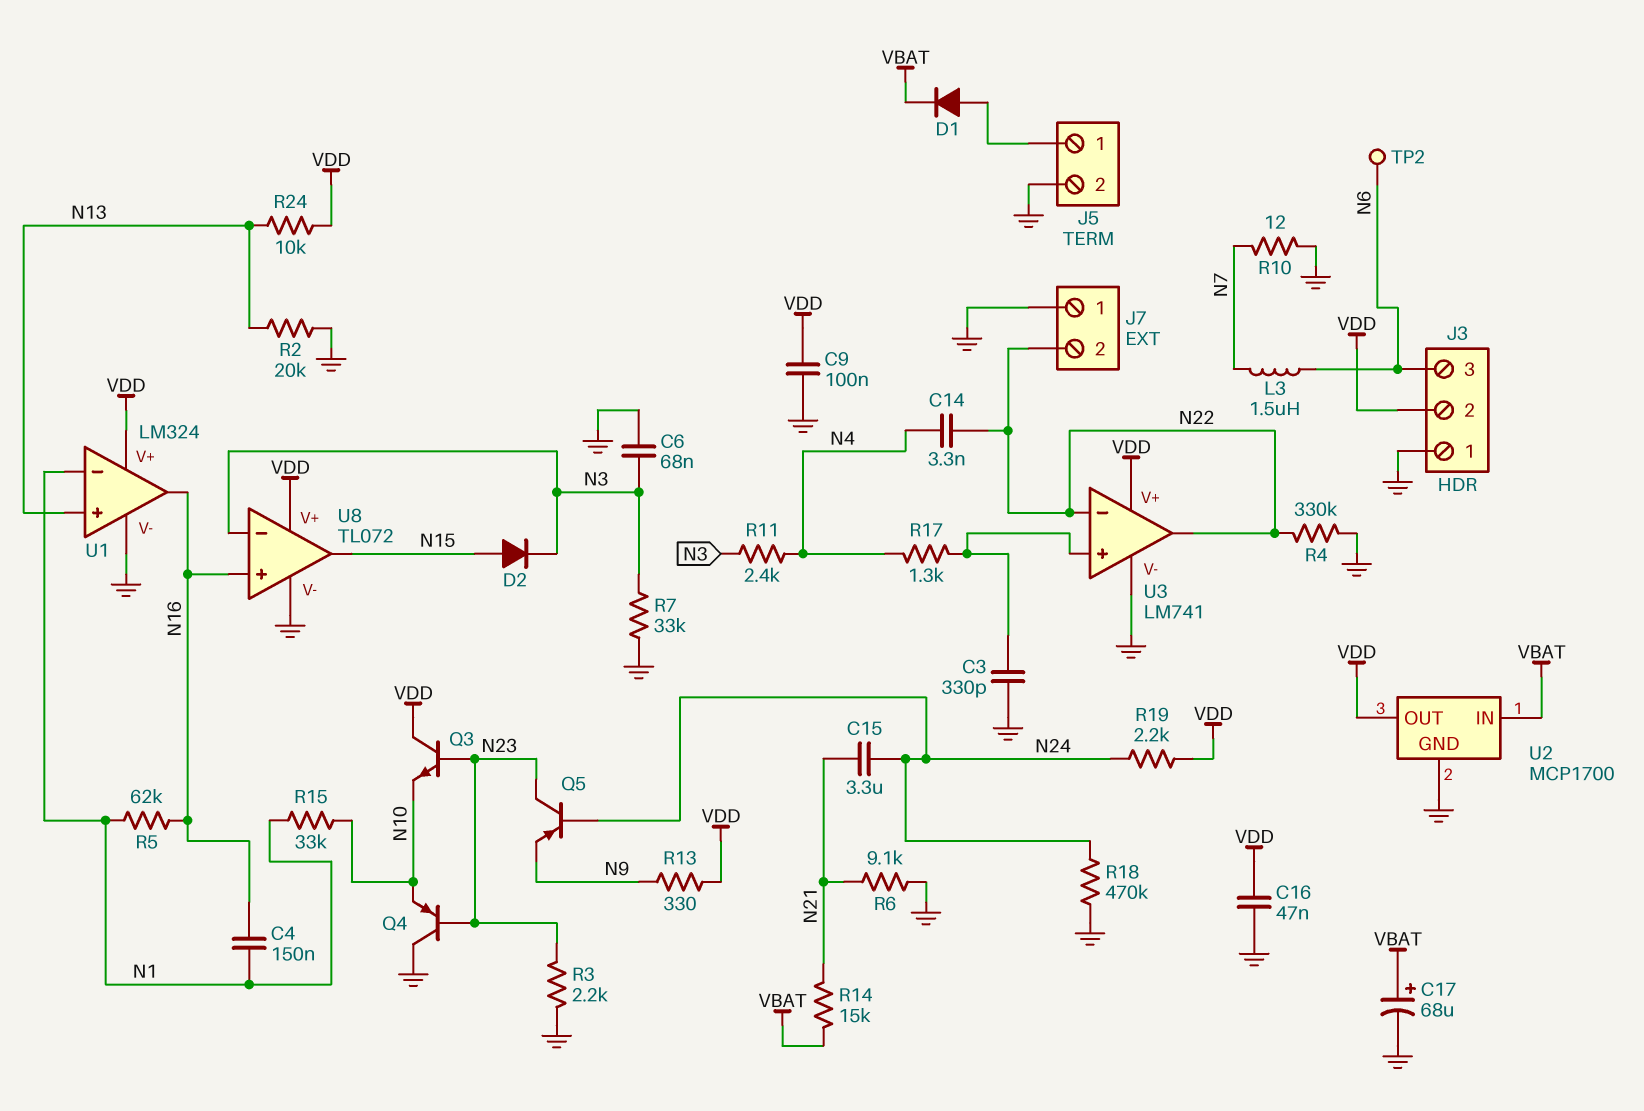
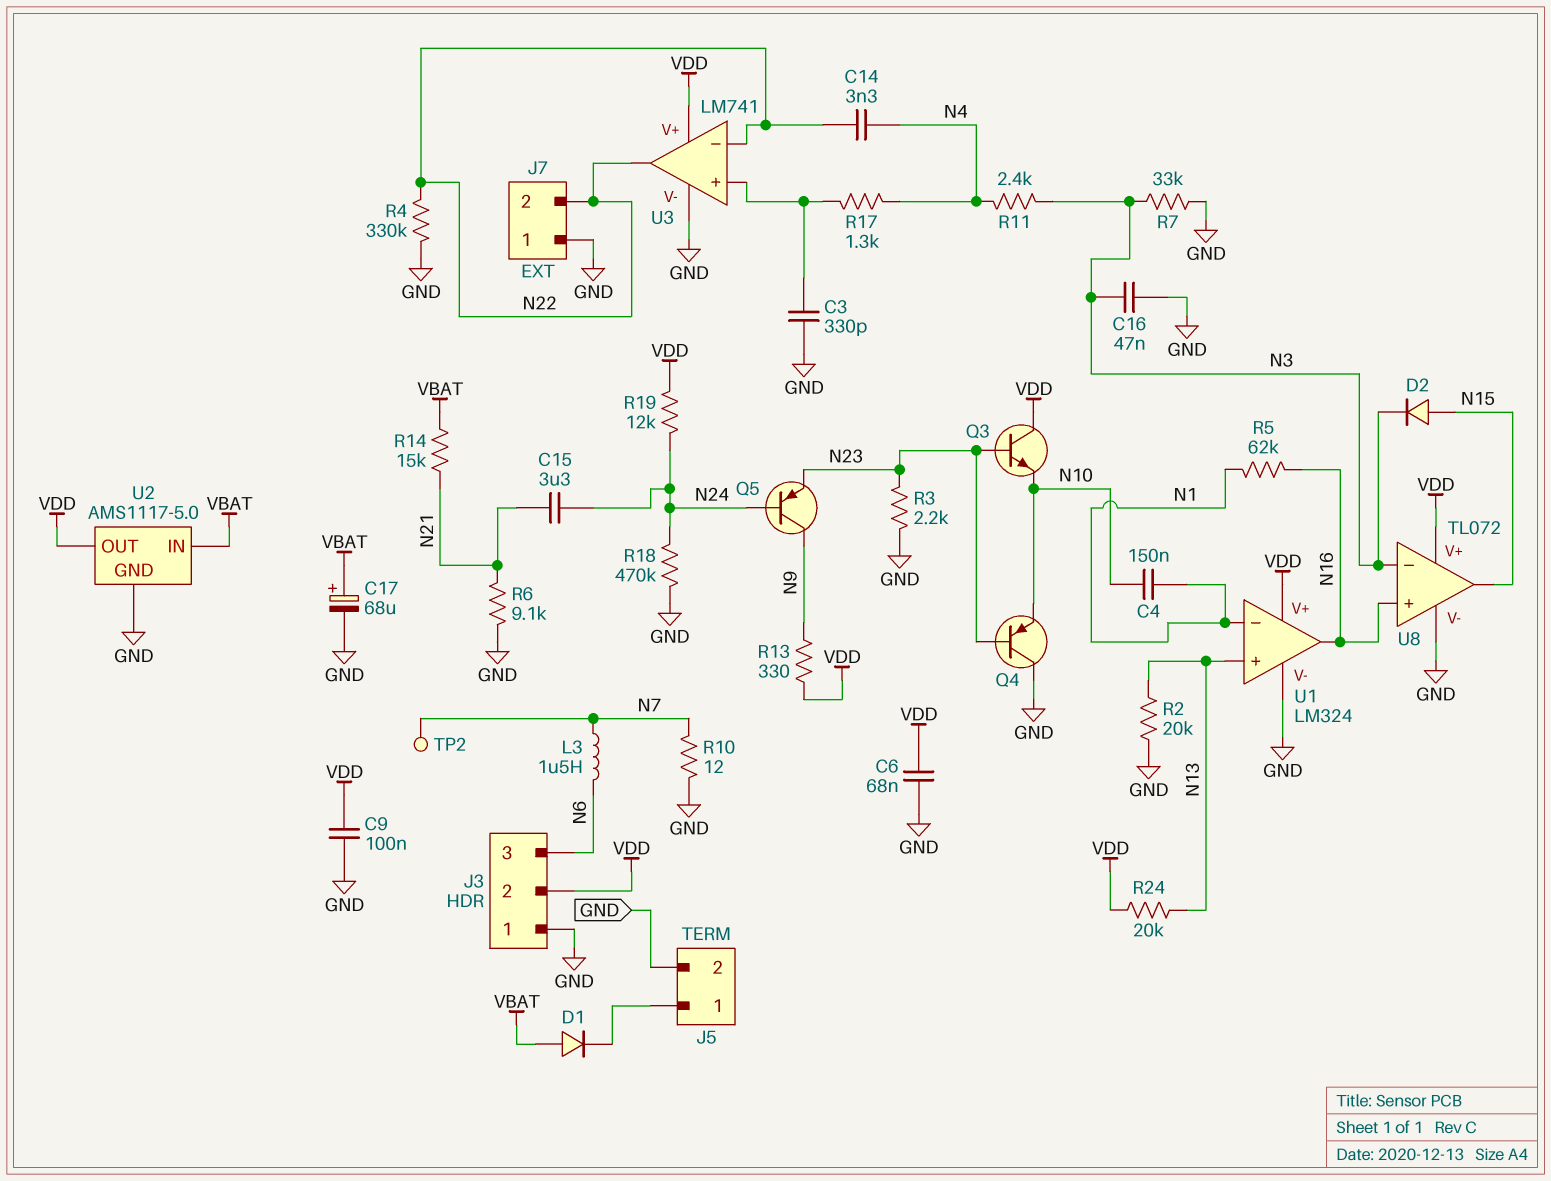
C4: 150nF (N1, N16) -> 150nF (N1, N10)
C6: 68nF (GND, N3) -> 68nF (GND, VDD)
C16: 47nF (GND, VDD) -> 47nF (GND, N3)
D1: diode (A J5/1, K VBAT) -> diode (A VBAT, K J5/1)
Q5: PNP (B N24, C N23, E N9) -> PNP (B N24, C N9, E N23)
R15: 33k (N1, N10) -> none
R19: 2.2k (N24, VDD) -> 12k (N24, VDD)
R24: 10k (N13, VDD) -> 20k (N13, VDD)
TP2: test point (N6) -> test point (N7)
U2: MCP1700 -> AMS1117-5.0

